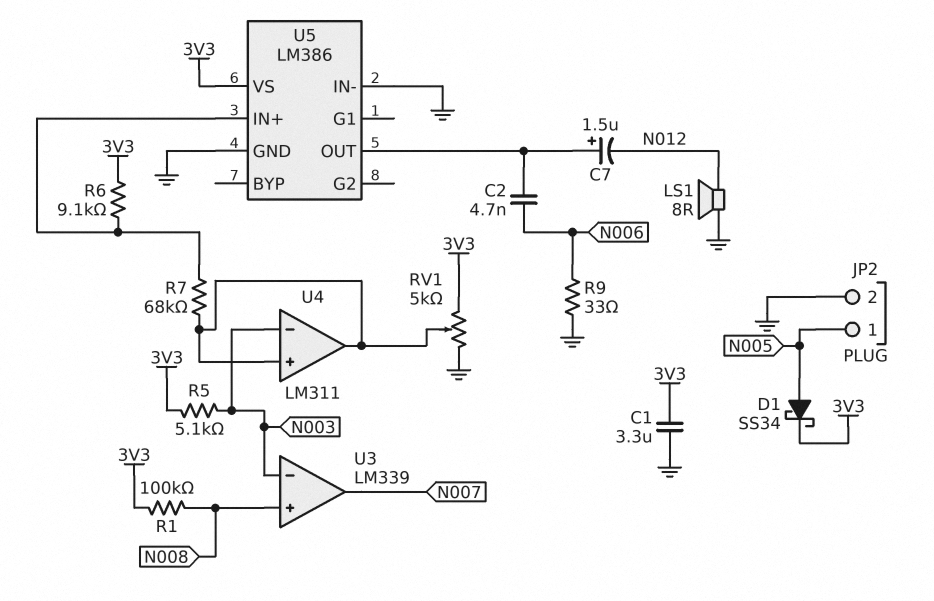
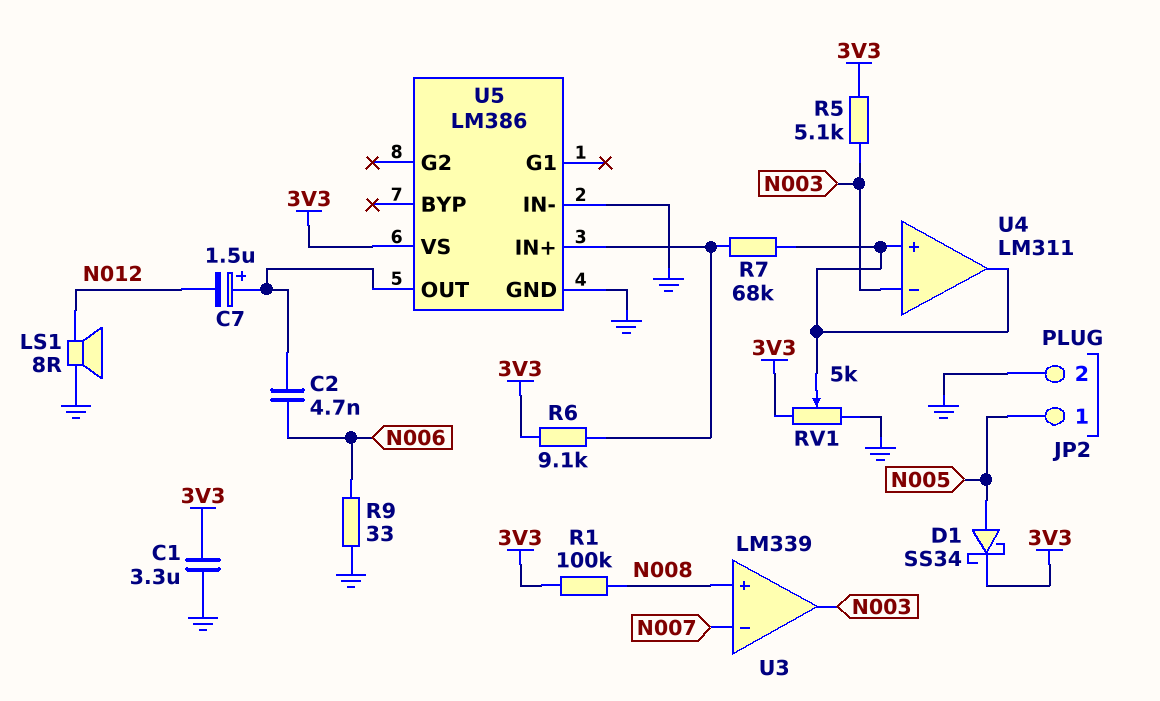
U3 pin in-: N003 -> N007
U3 pin out: N007 -> N003

